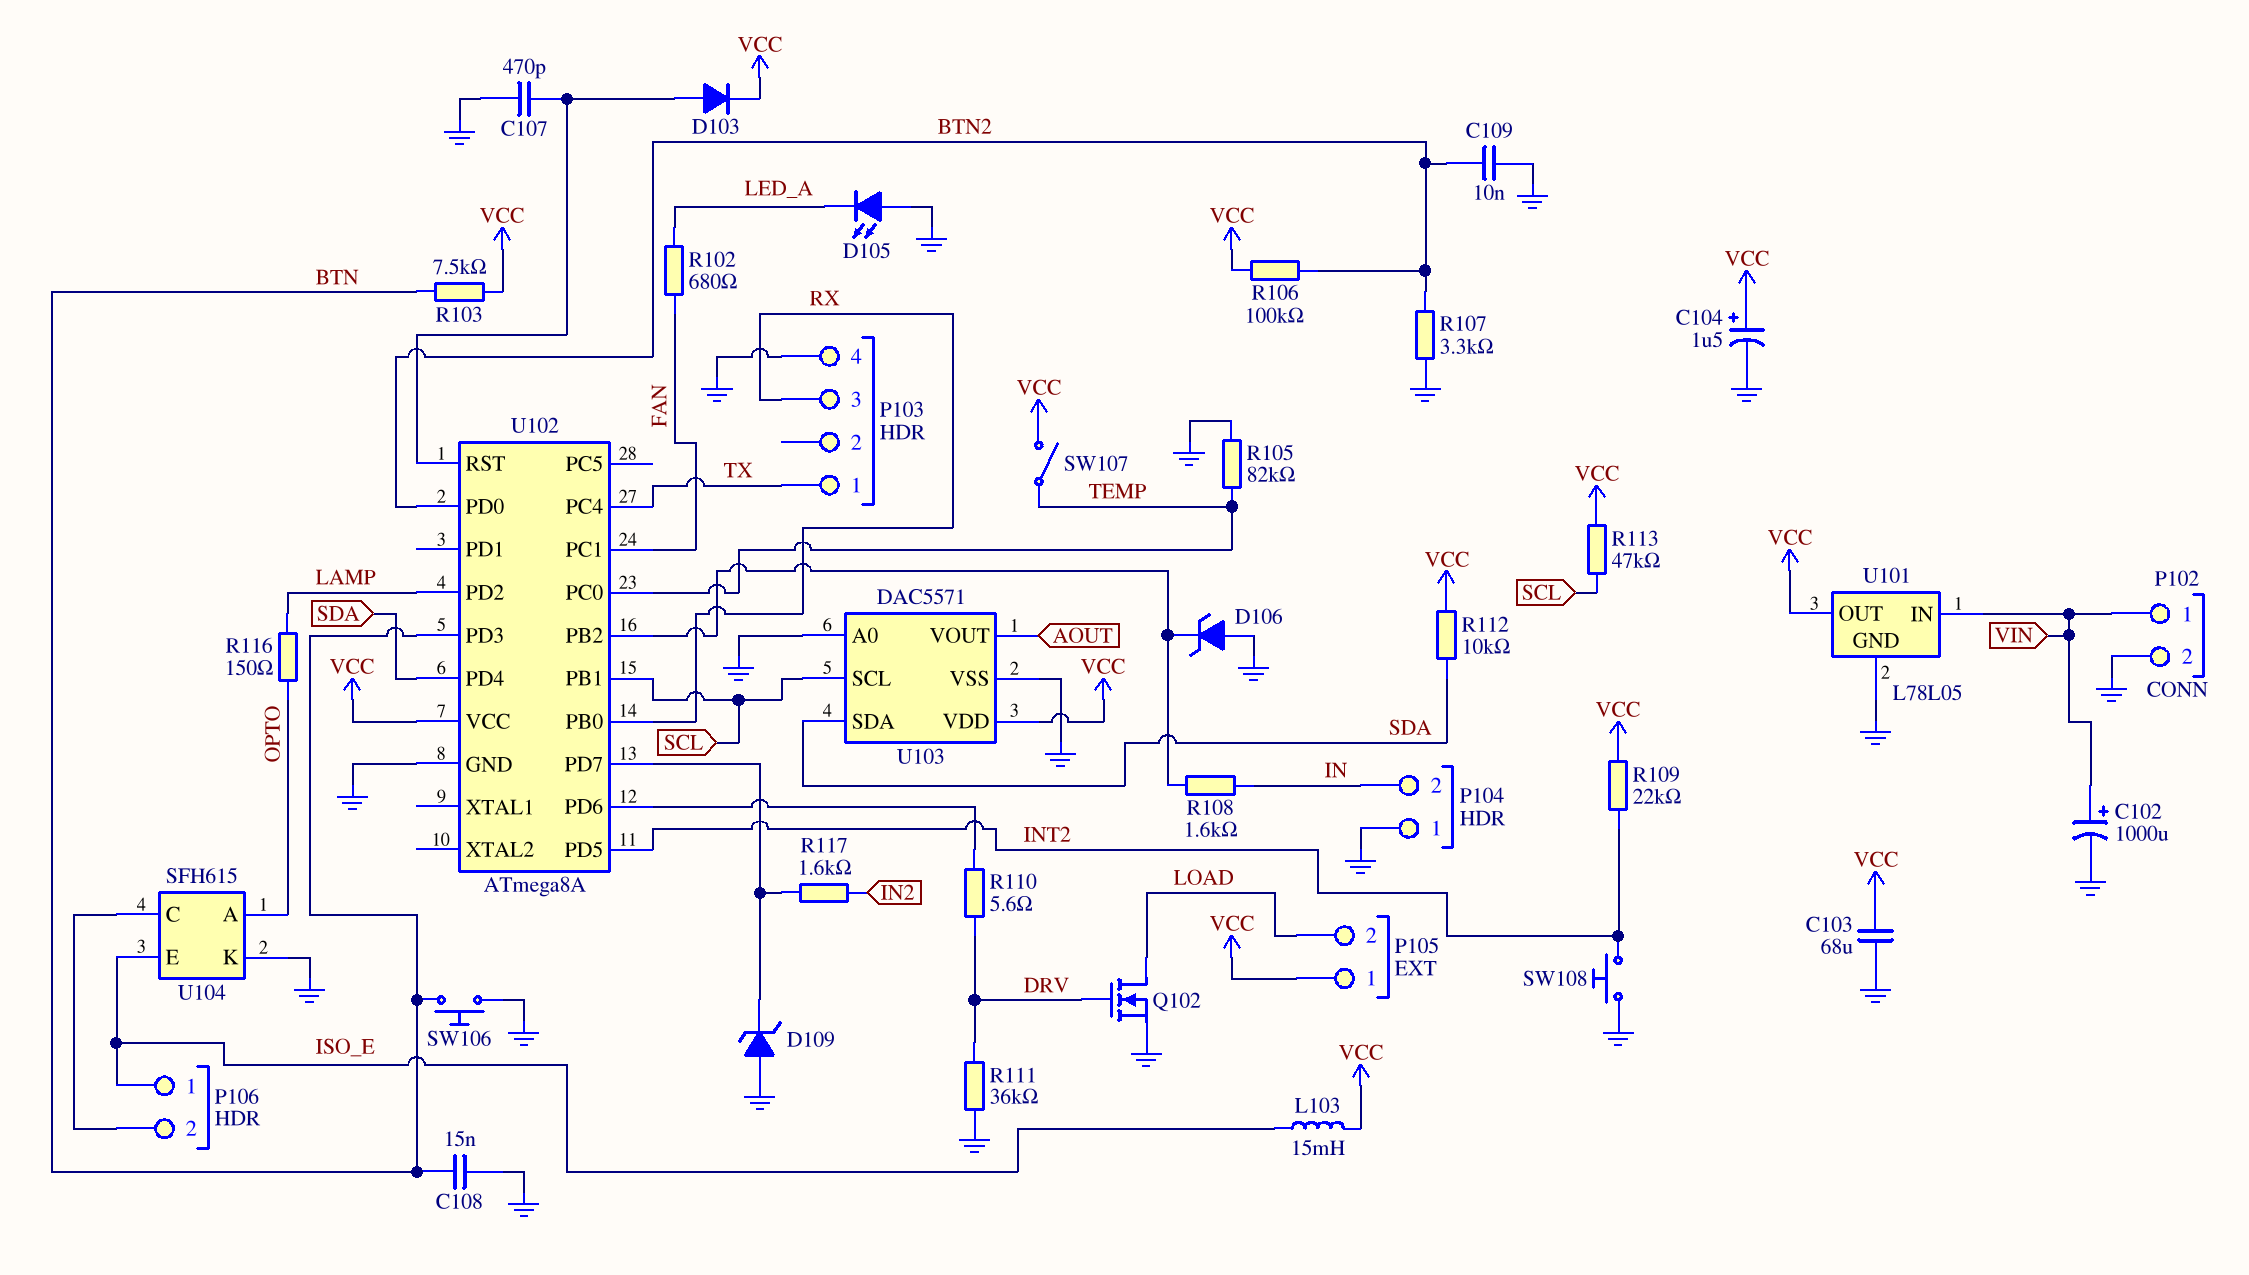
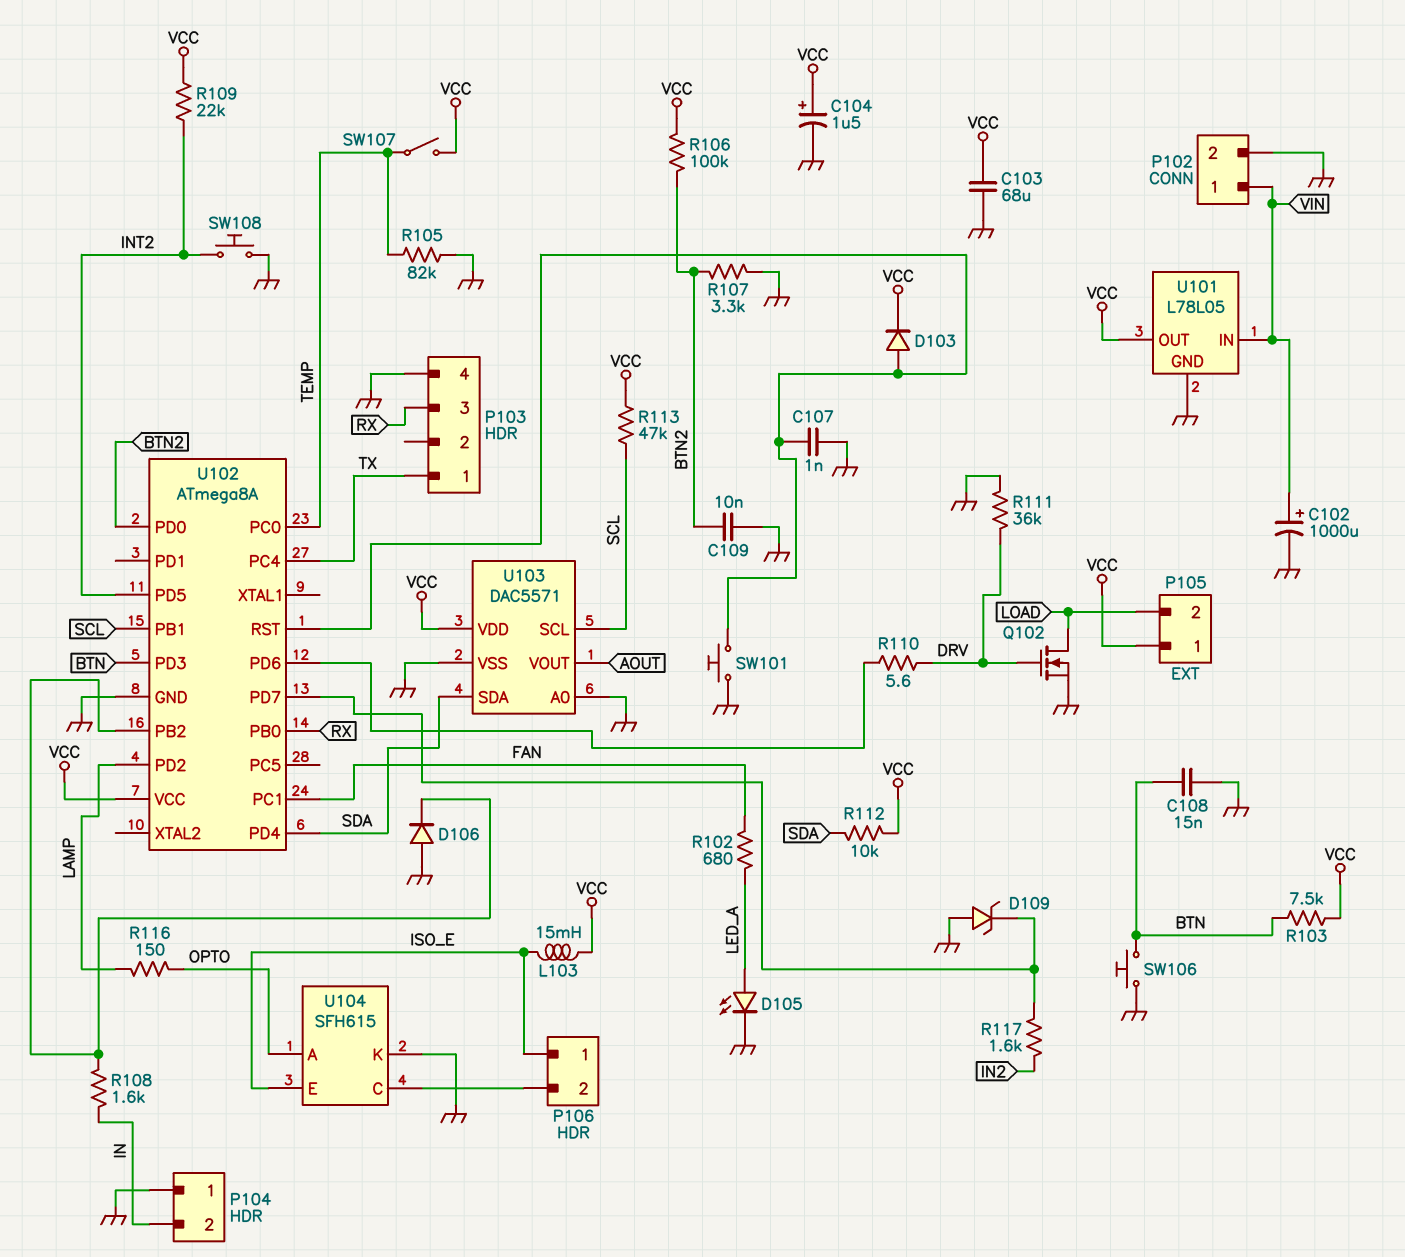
C107: 470pF (GND, U102/RST) -> 1nF (GND, U102/RST)
D105: LED (A GND, K LED_A) -> LED (A LED_A, K GND)
D106: zener (A GND, K U102/PB2) -> diode (A GND, K U102/PB2)
SW101: none -> button (GND, U102/RST)

